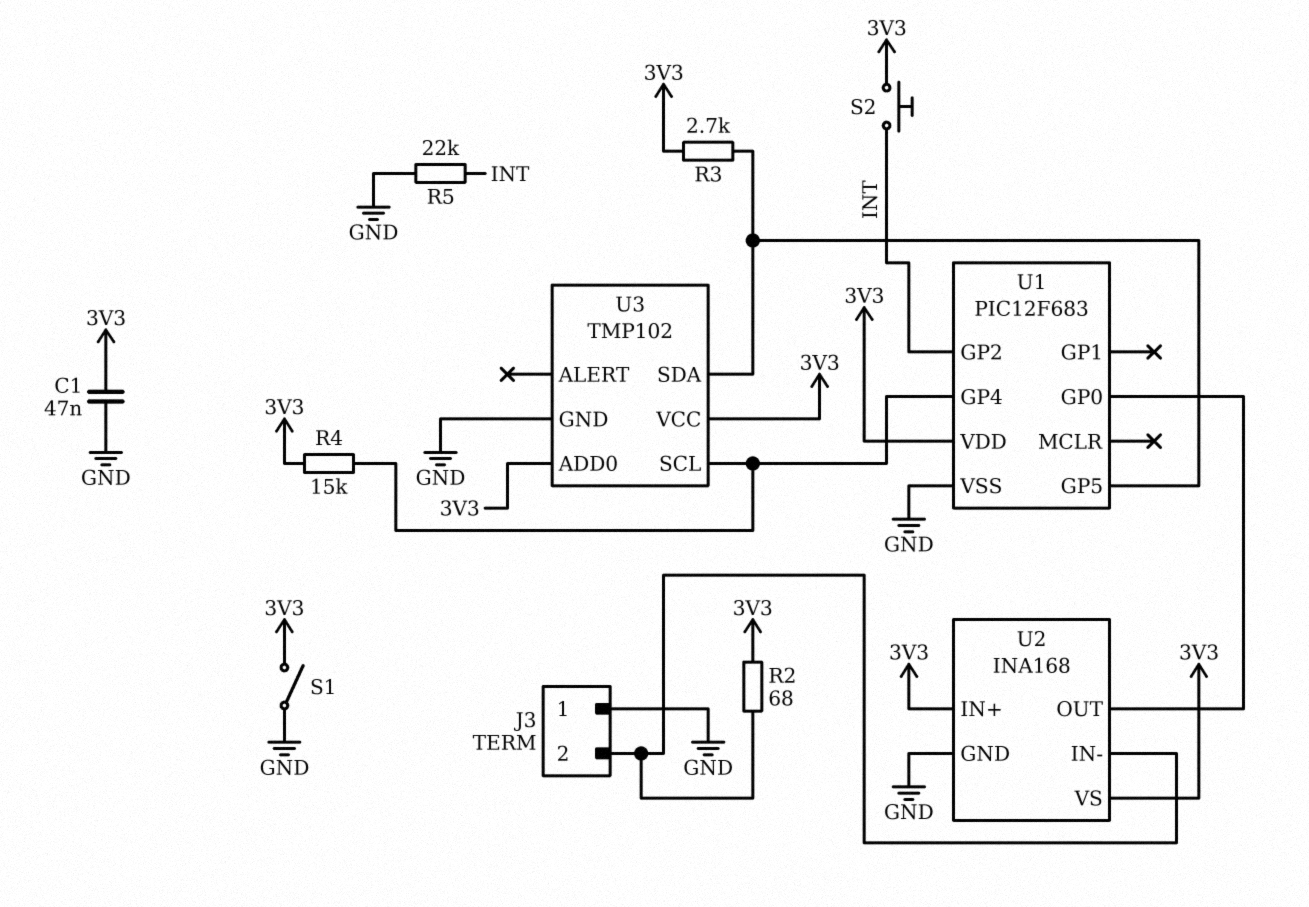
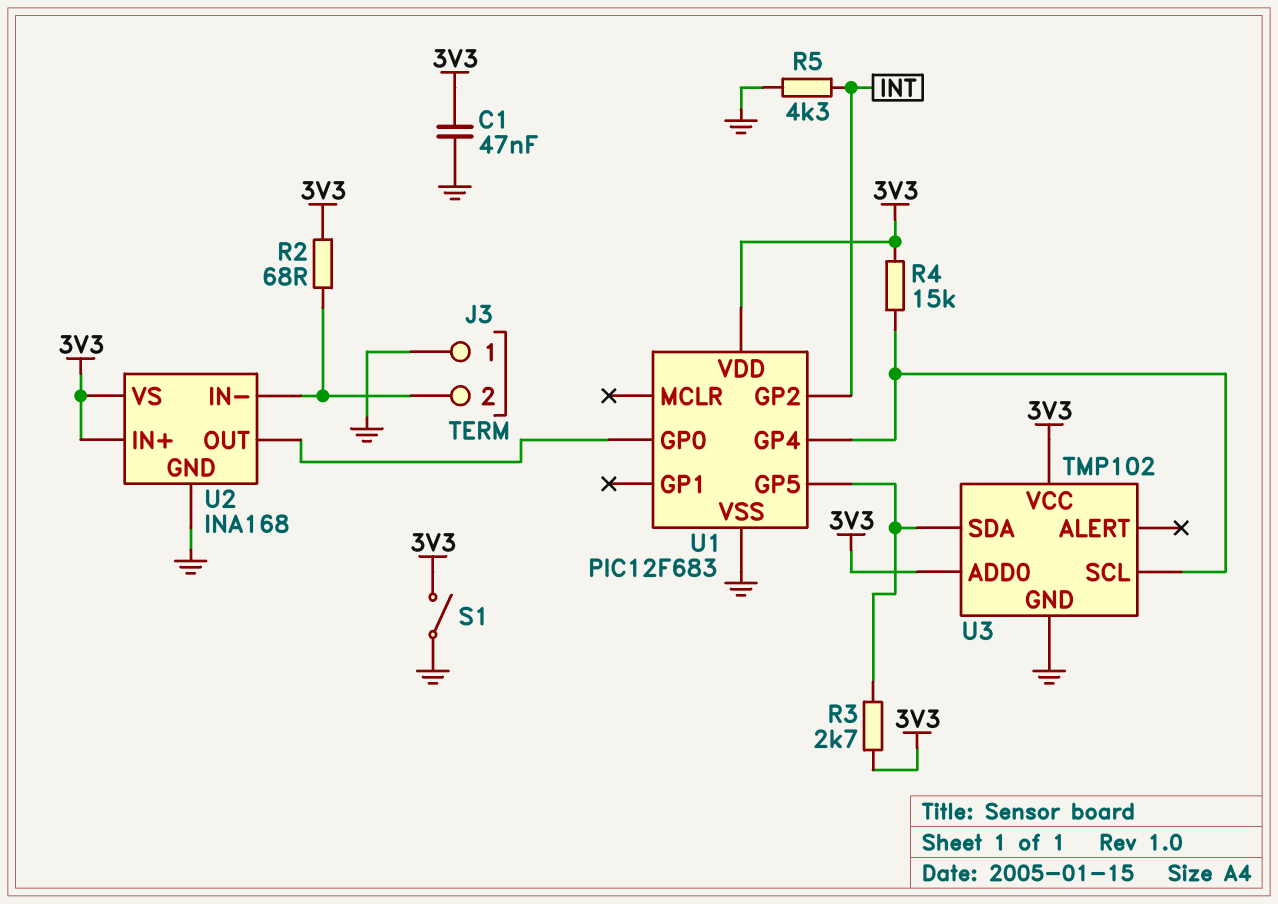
R5: 22k (GND, INT) -> 4.3k (GND, INT)
S2: button (3V3, INT) -> none

